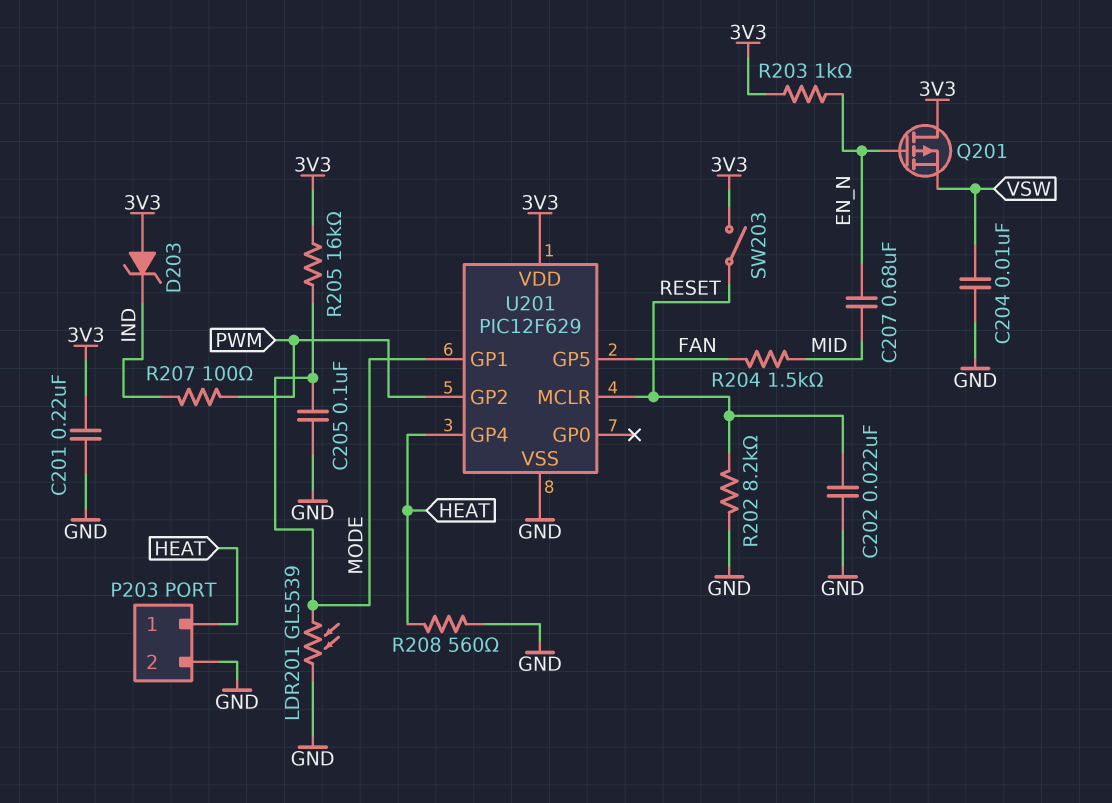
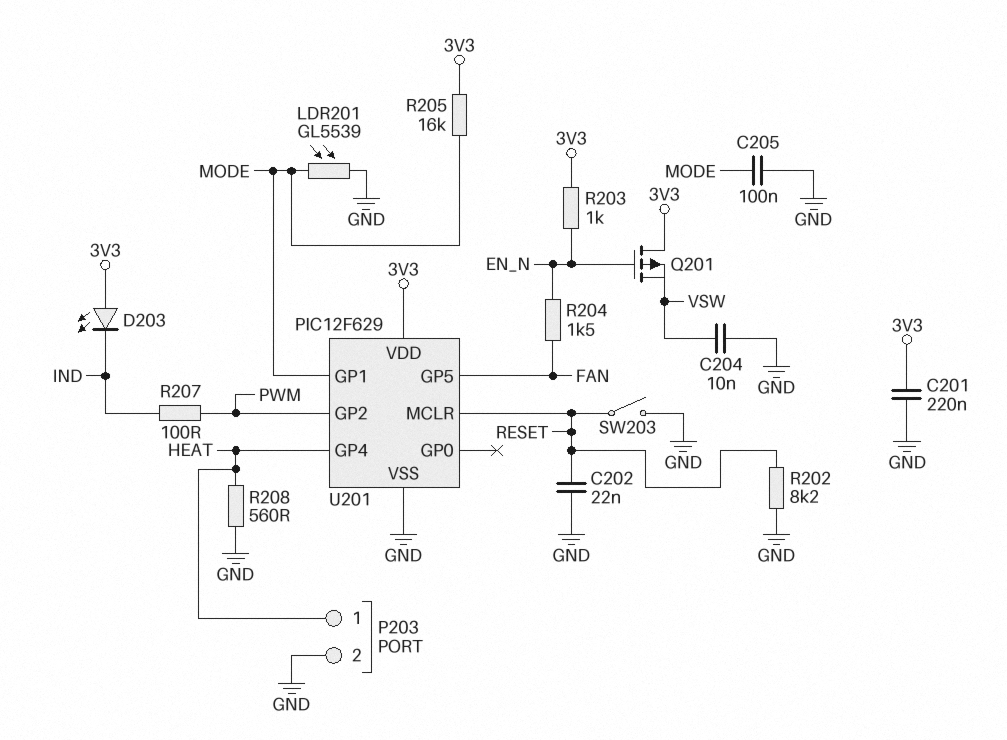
C207: 680nF (EN_N, MID) -> none
D203: zener (A 3V3, K IND) -> LED (A 3V3, K IND)
R204: 1.5k (FAN, MID) -> 1.5k (EN_N, FAN)
SW203: switch (3V3, RESET) -> switch (GND, RESET)

